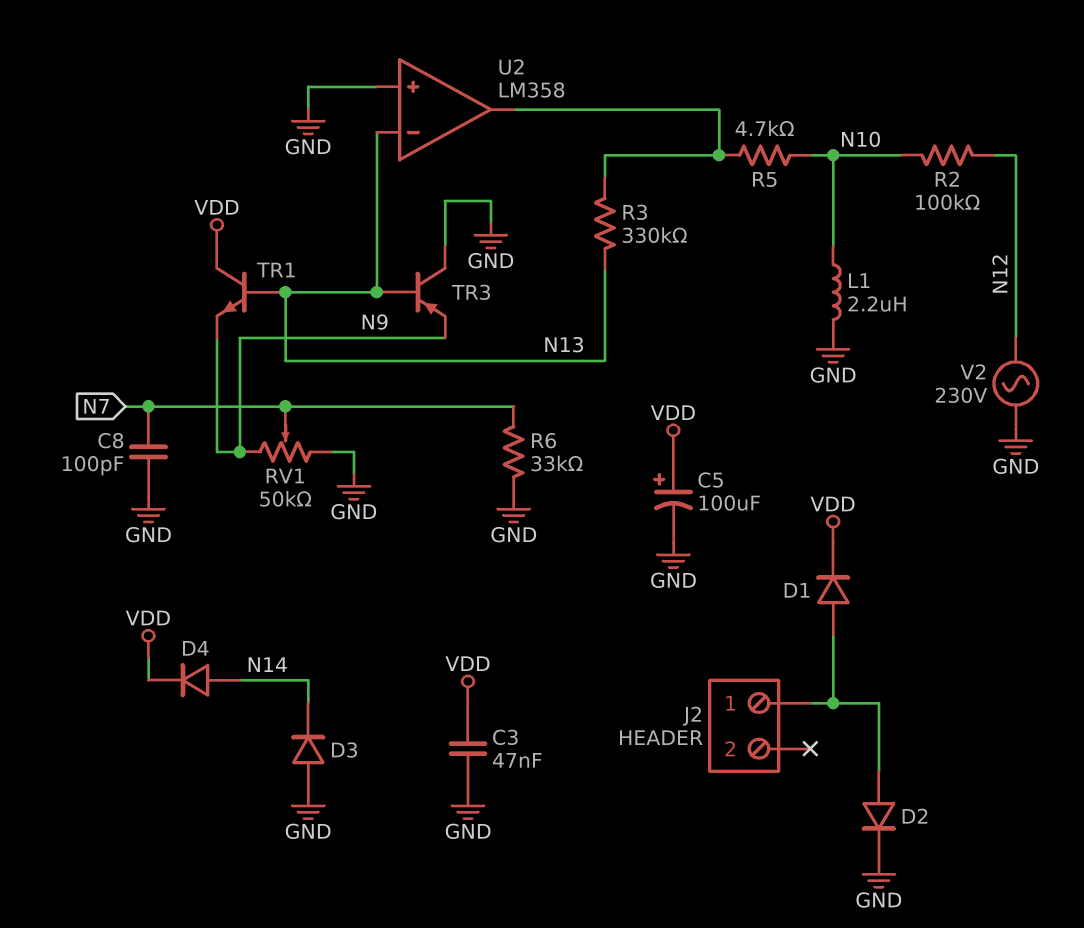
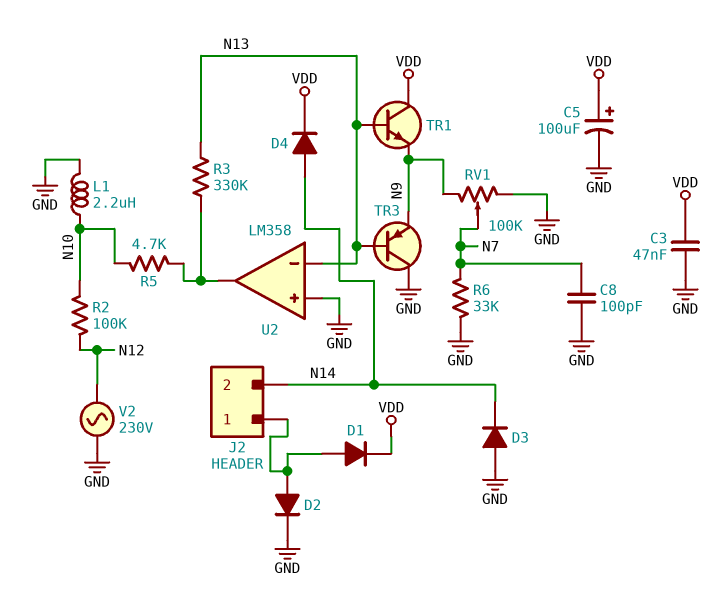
J2 pin 2: none -> N14
RV1: 50k (GND, N9, wiper N7) -> 100k (GND, N9, wiper N7)

